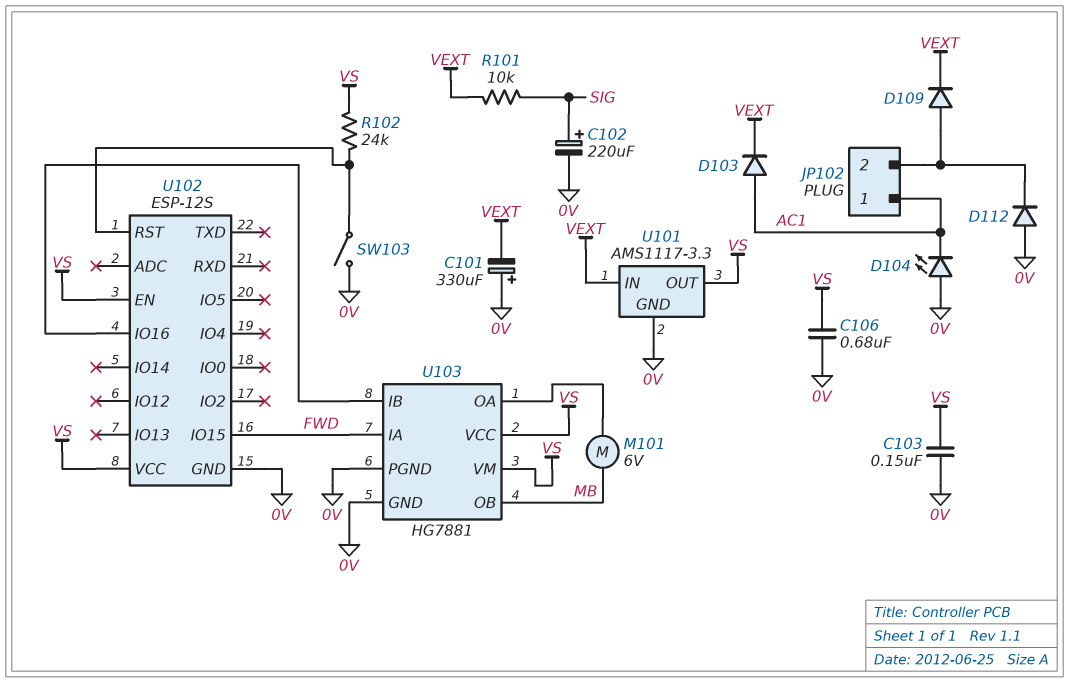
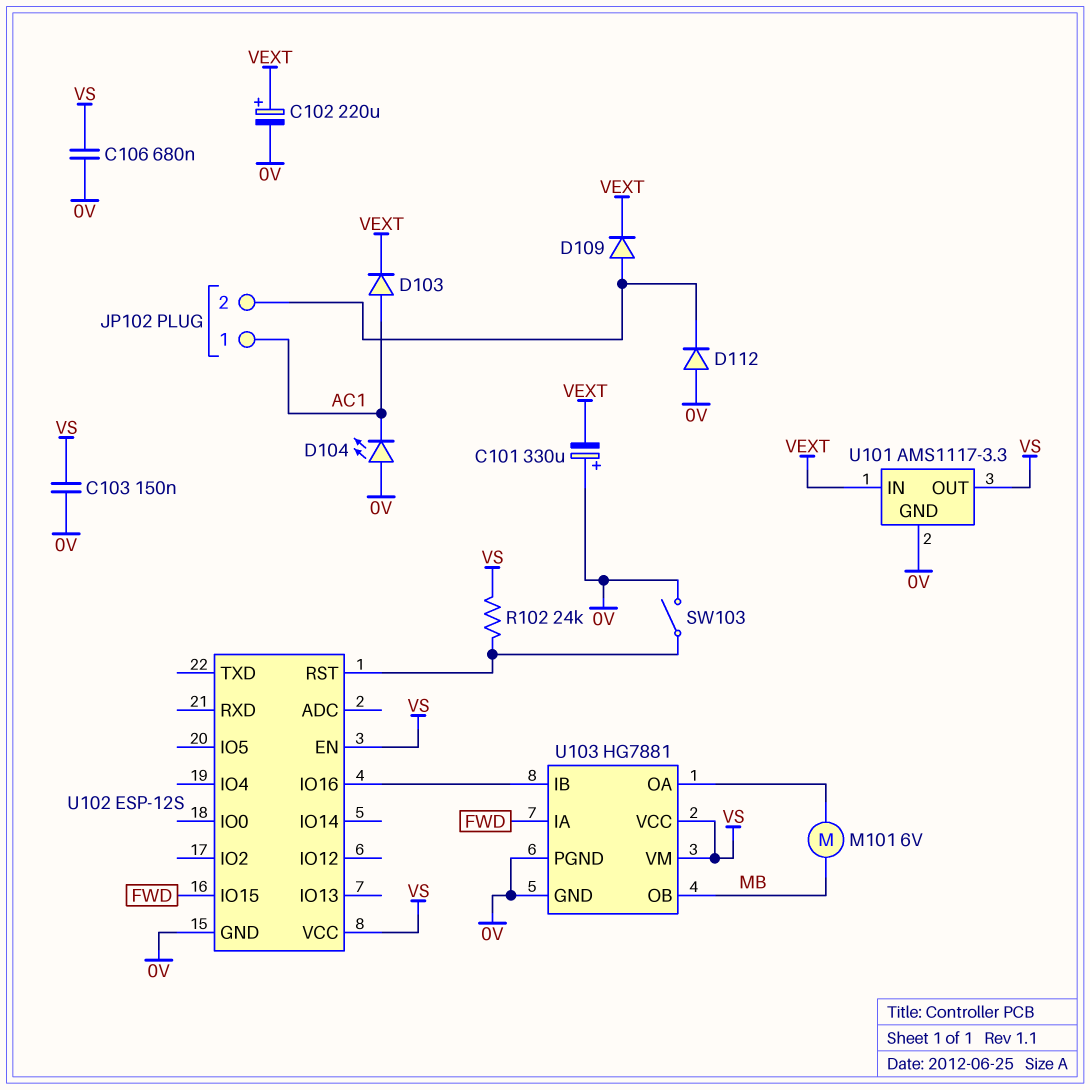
C102: 220uF (plus SIG, minus 0V) -> 220uF (plus VEXT, minus 0V)
R101: 10k (SIG, VEXT) -> none

